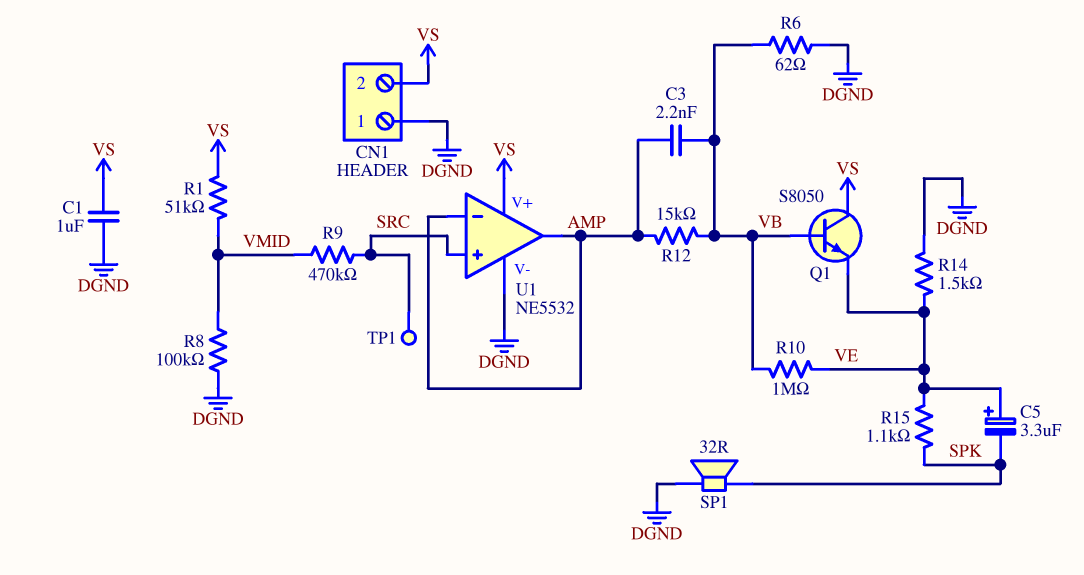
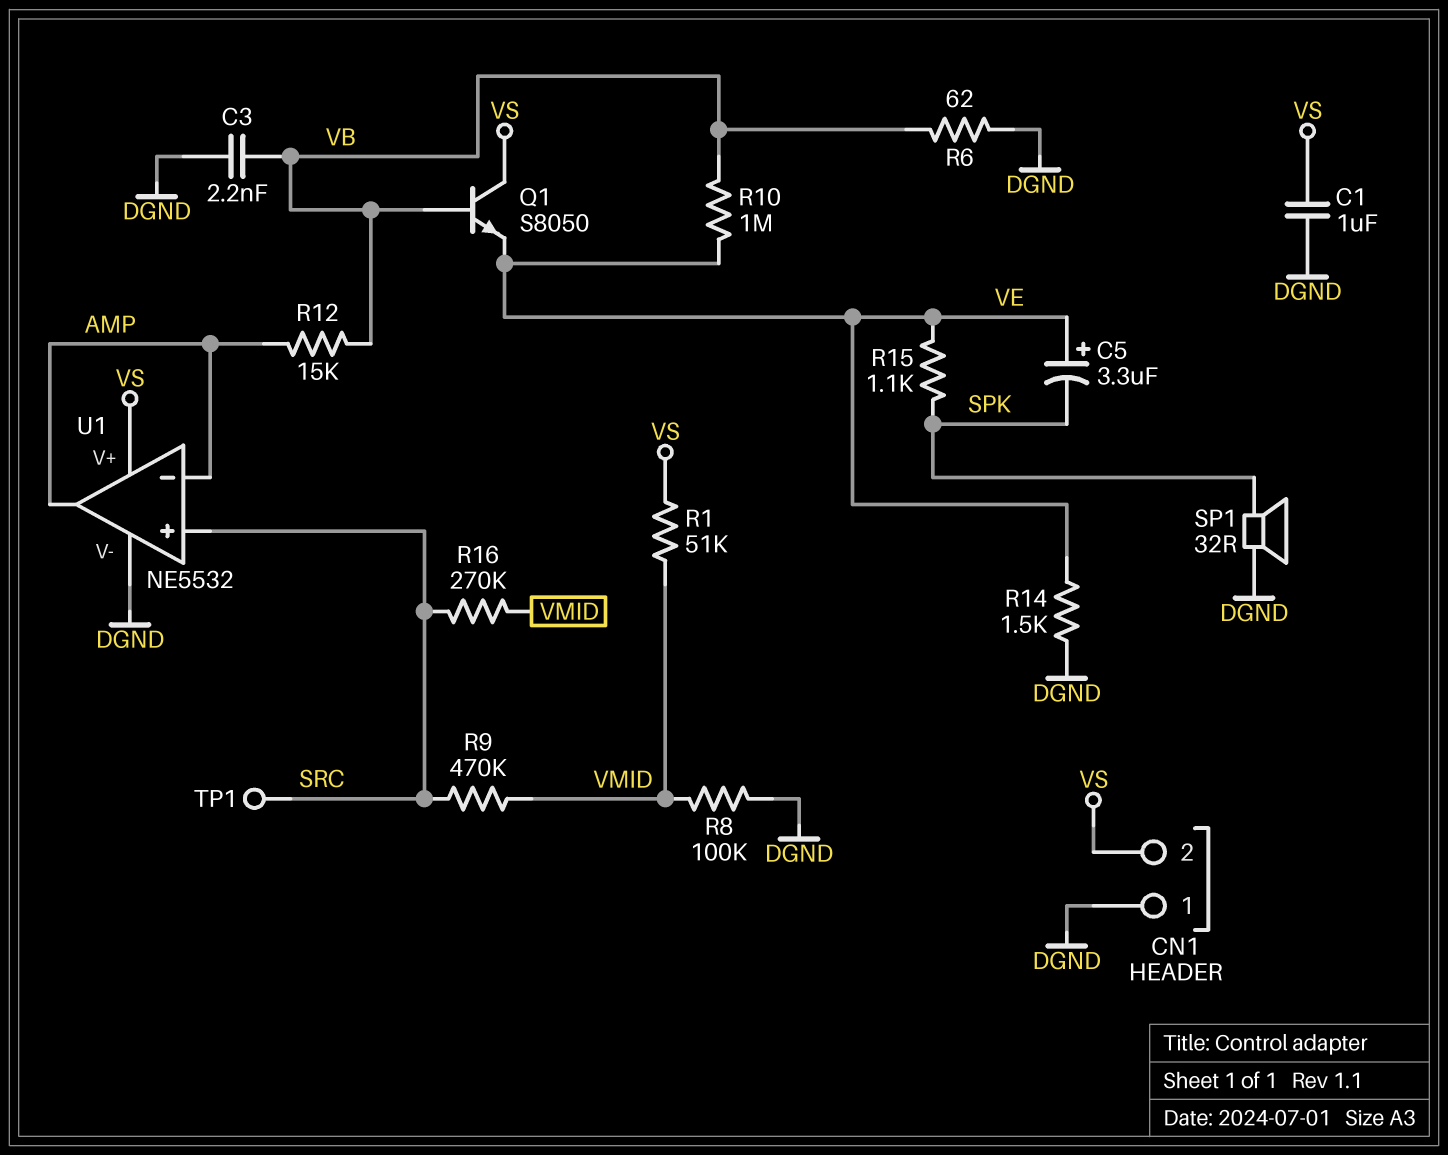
C3: 2.2nF (AMP, VB) -> 2.2nF (DGND, VB)
R16: none -> 270k (SRC, VMID)

